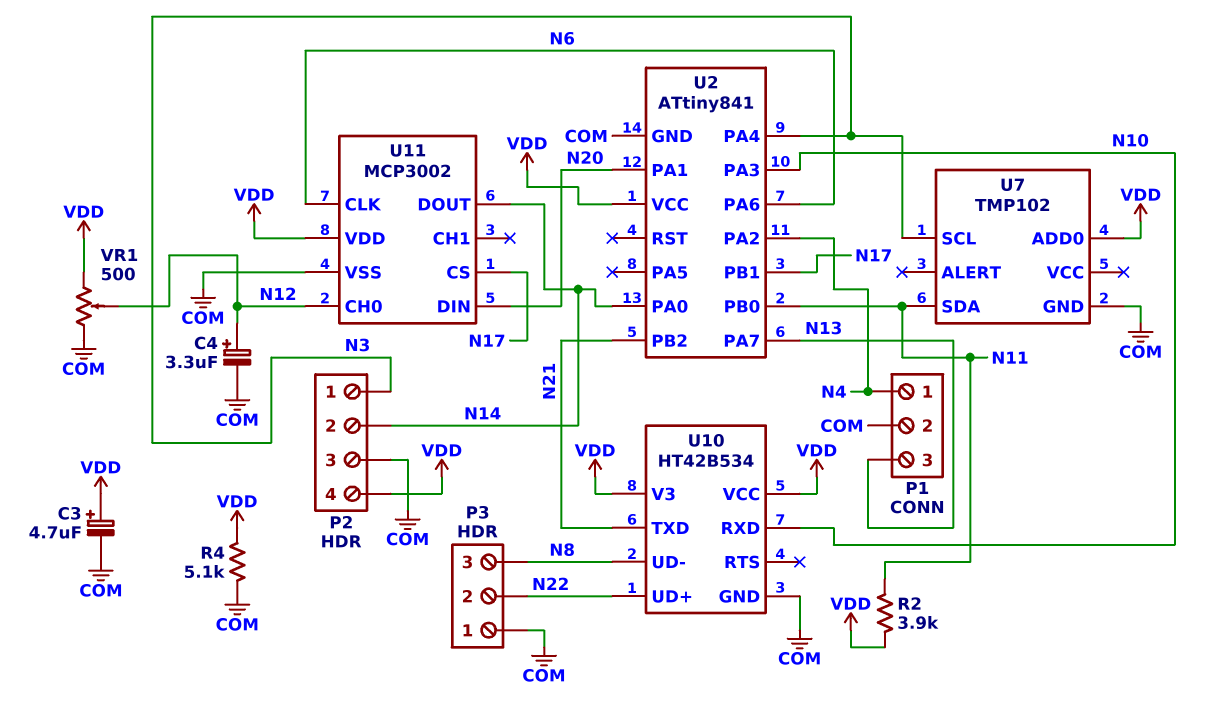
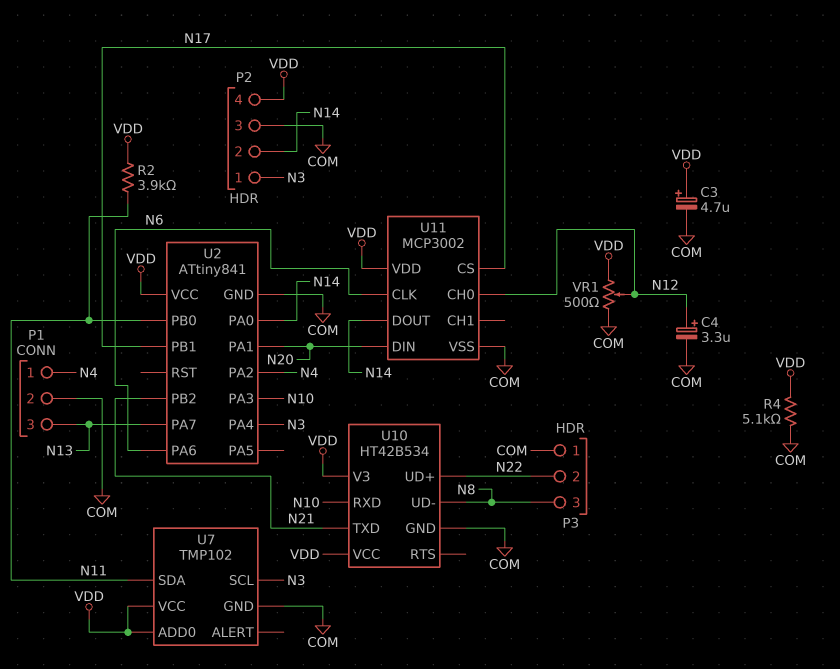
U7 pin VCC: none -> VDD

